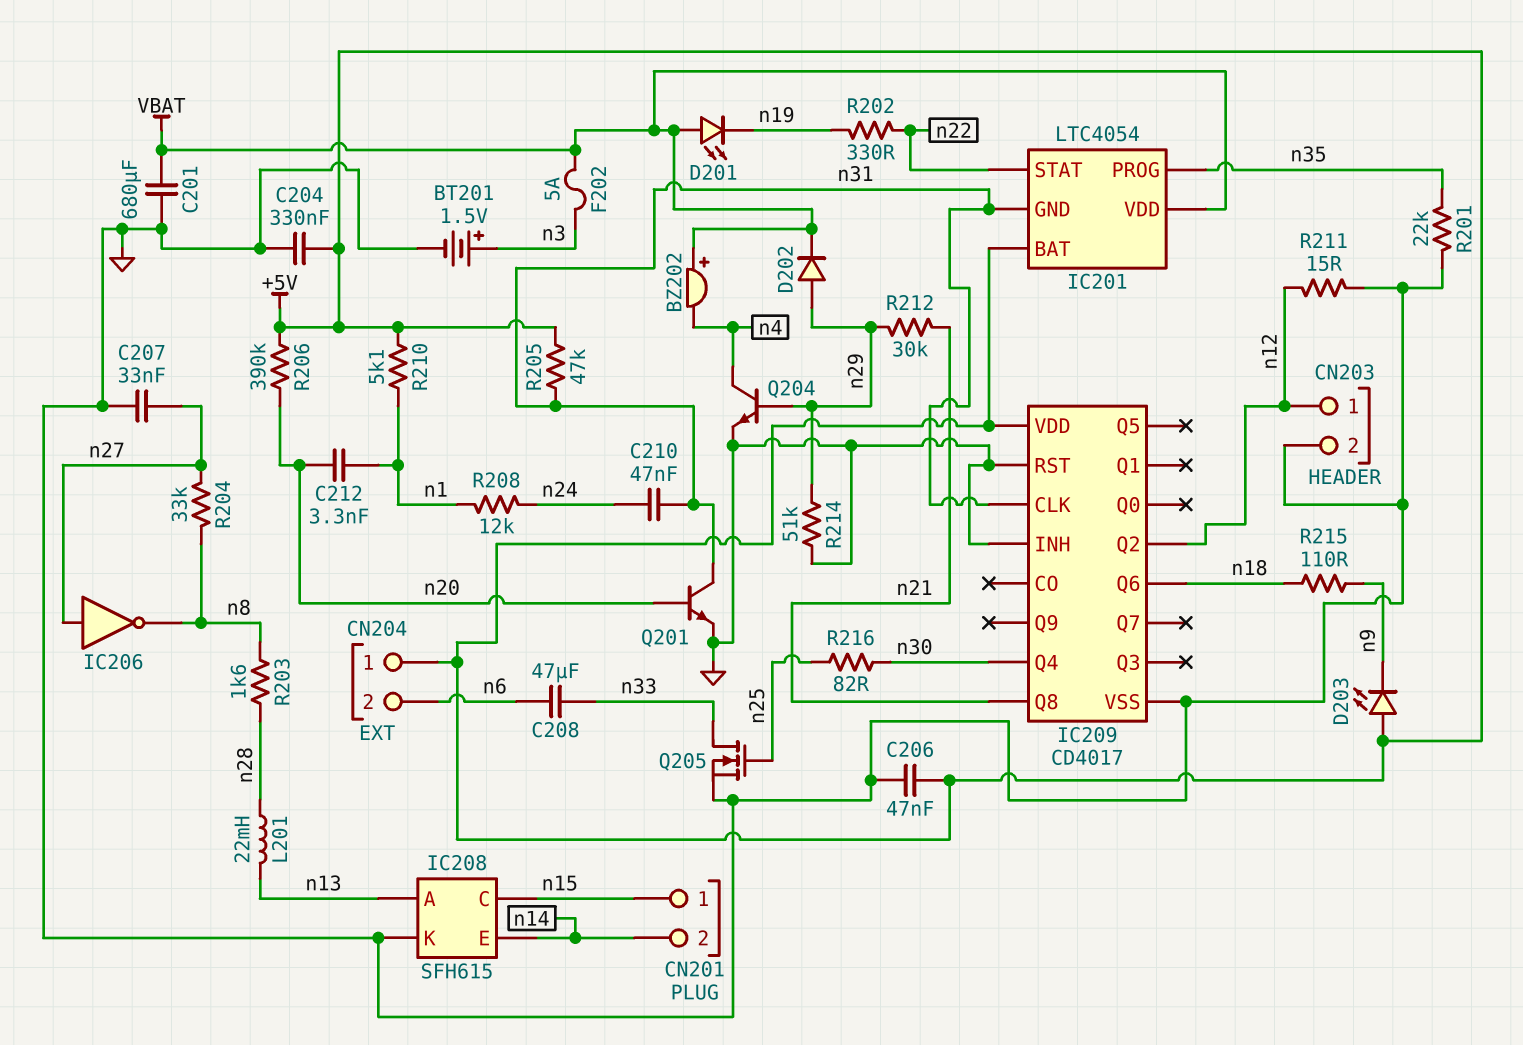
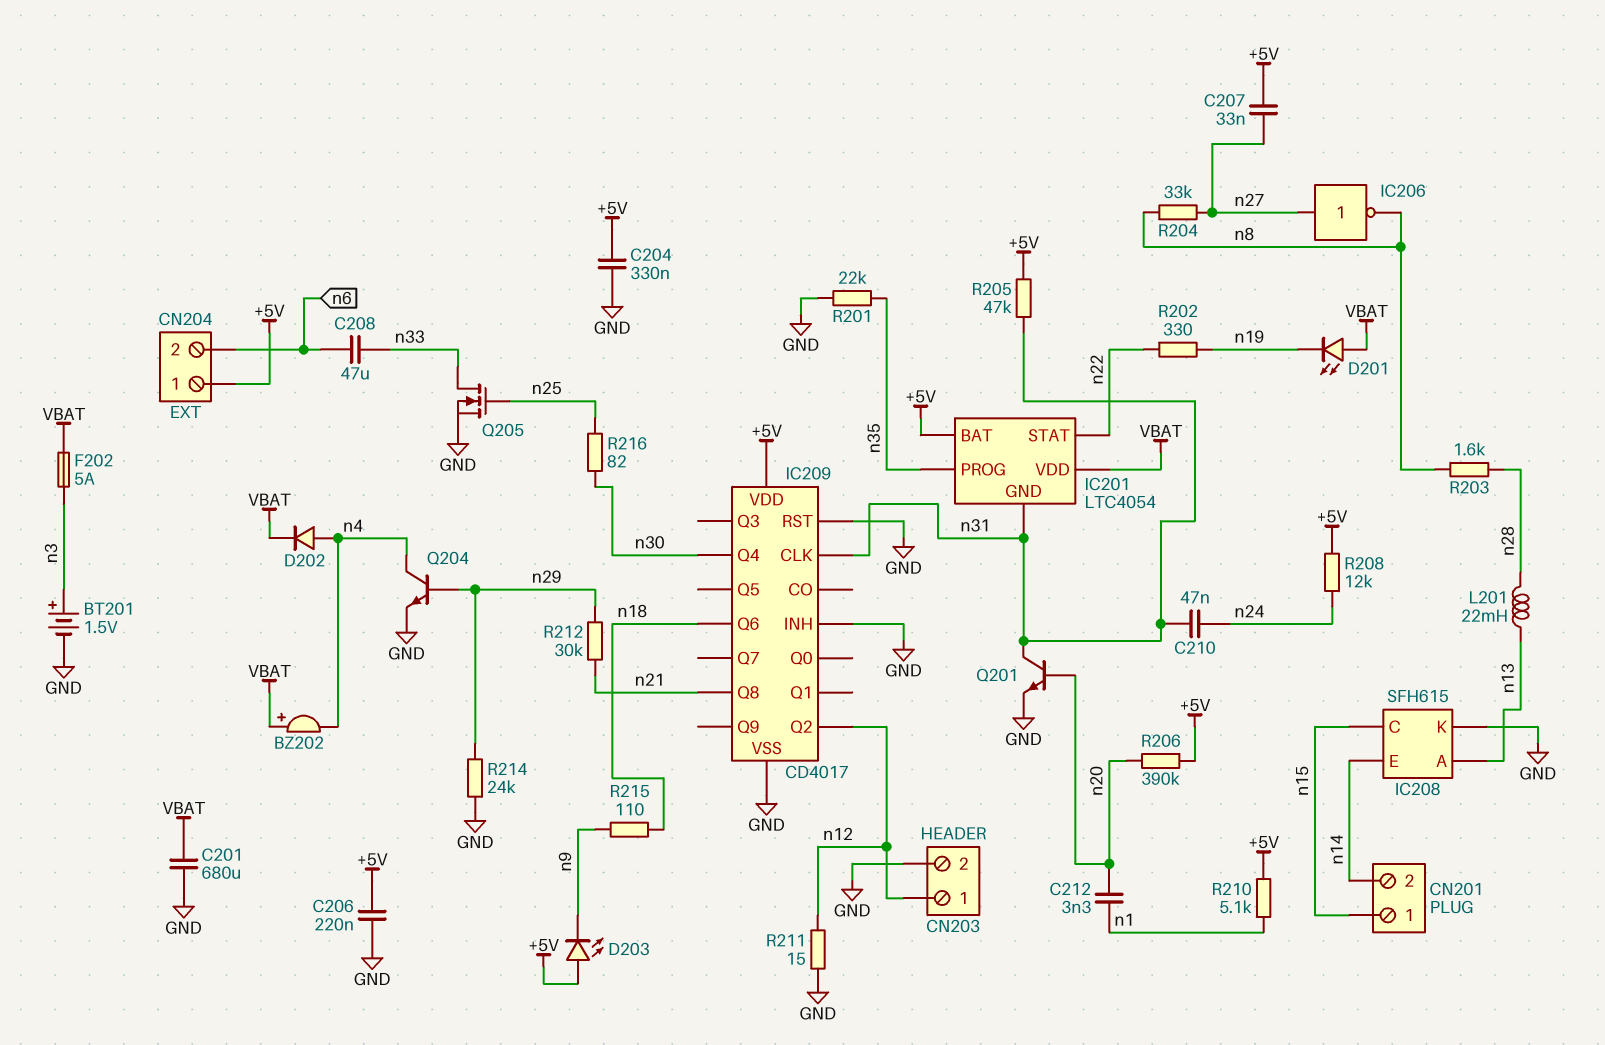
C206: 47nF (+5V, GND) -> 220nF (+5V, GND)
C207: 33nF (GND, n27) -> 33nF (+5V, n27)
D202: diode (A n29, K VBAT) -> diode (A n4, K VBAT)
R208: 12k (n1, n24) -> 12k (+5V, n24)
R214: 51k (GND, n29) -> 24k (GND, n29)

